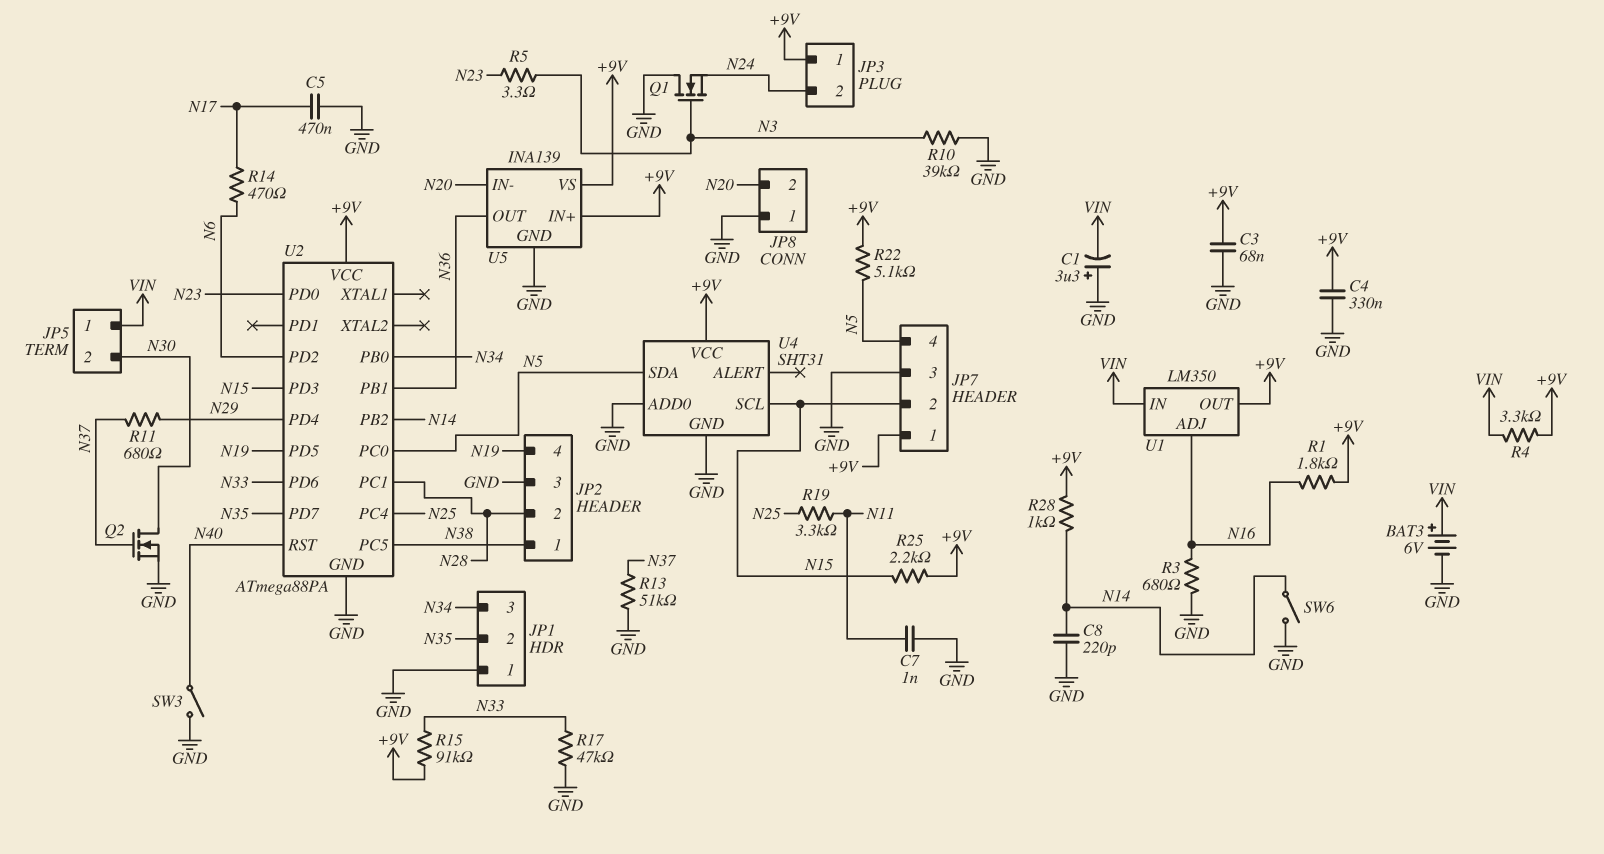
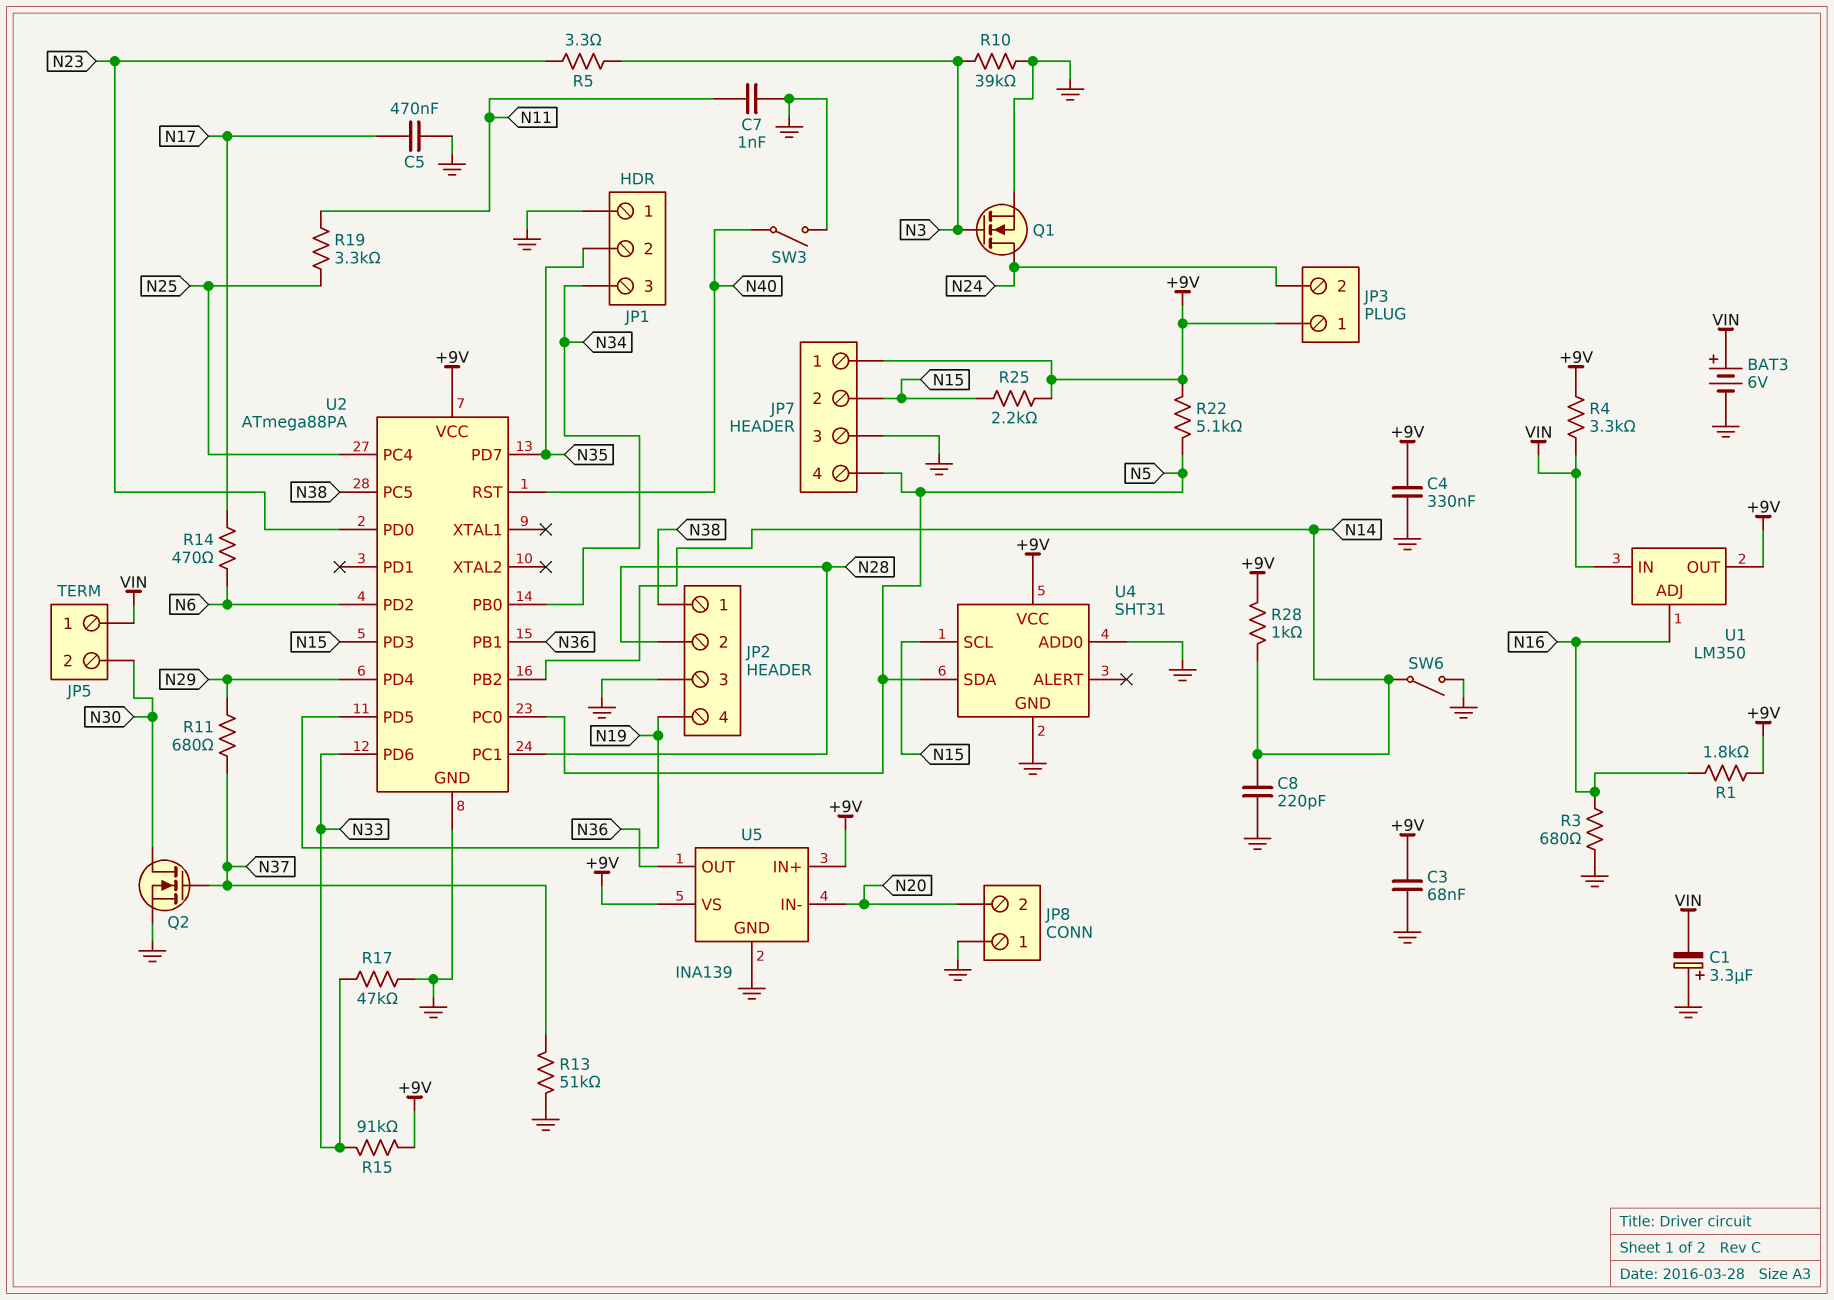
Q1: NMOS (G N3, D GND, S N24) -> NMOS (G N3, D N24, S GND)

